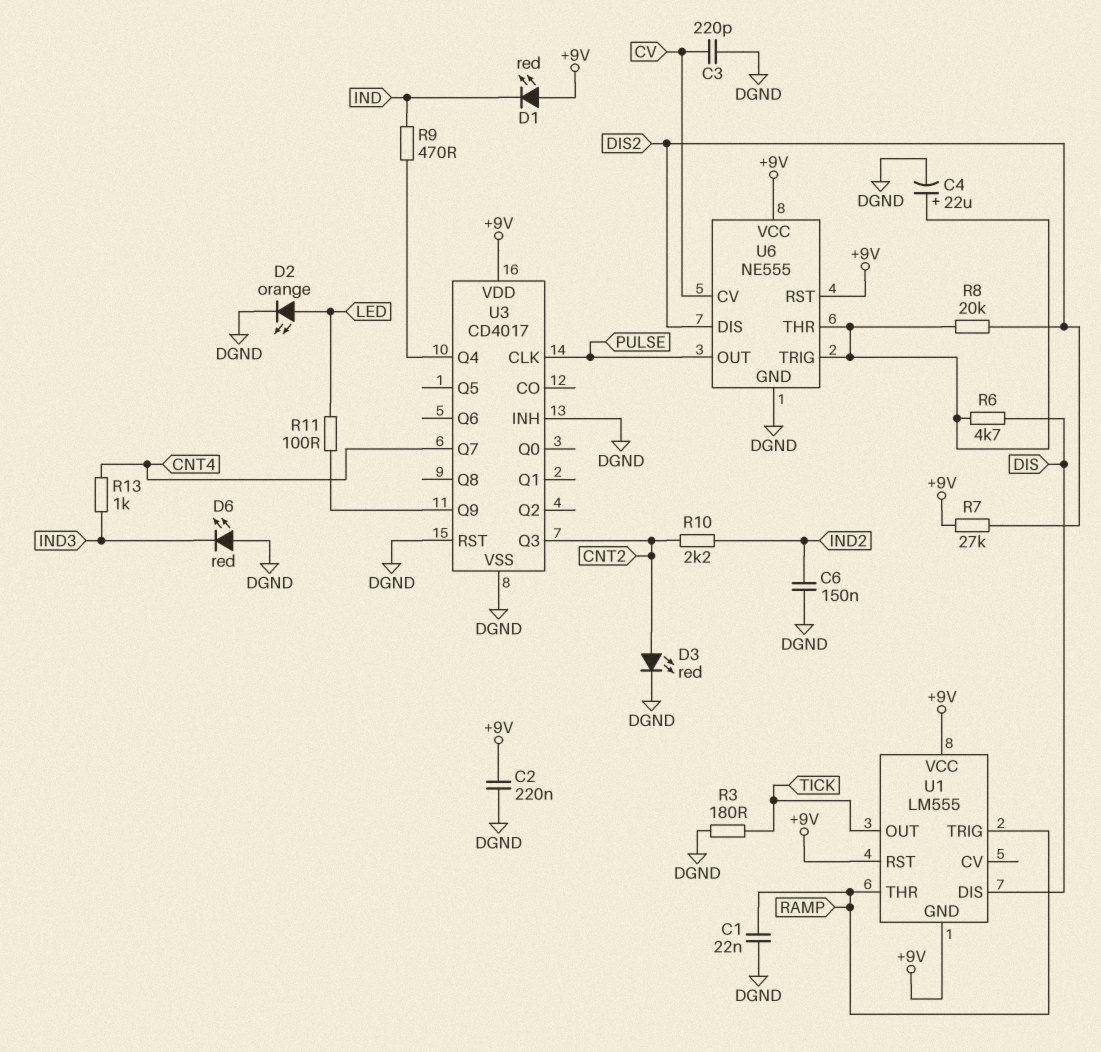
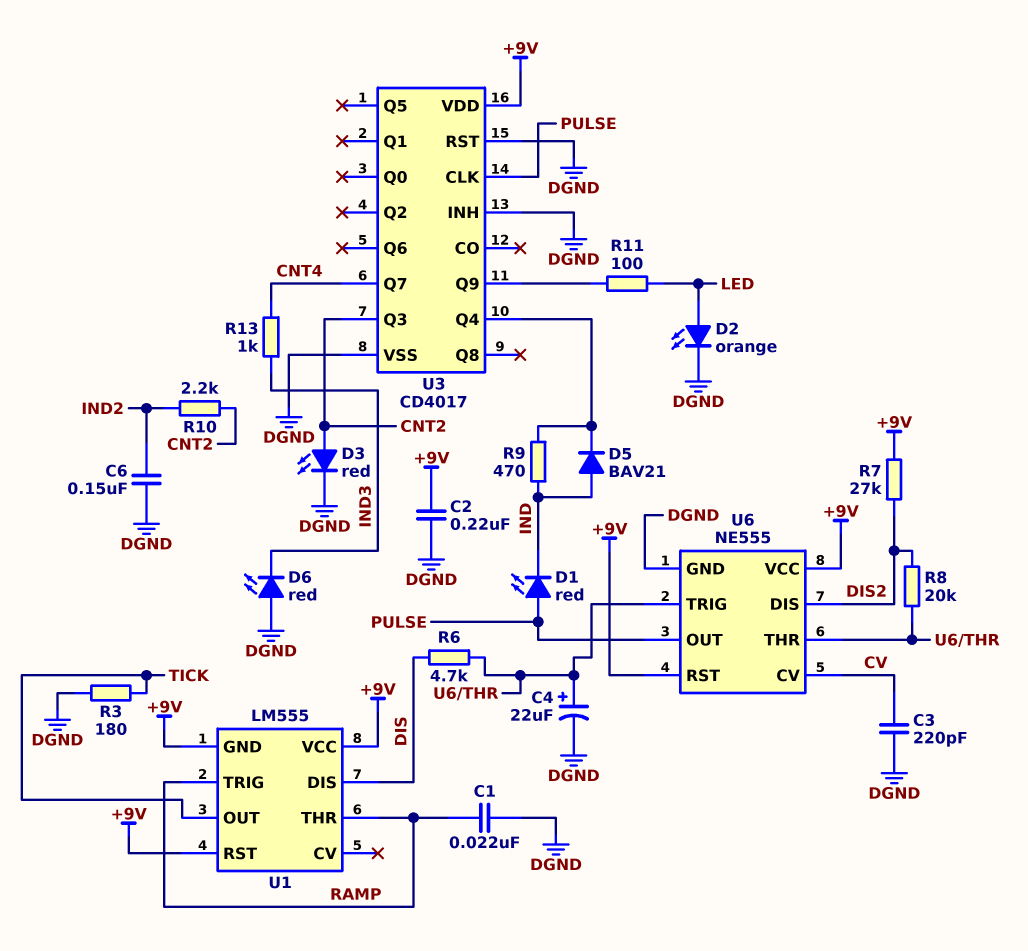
D1: LED red (A +9V, K IND) -> LED red (A PULSE, K IND)
D5: none -> diode BAV21 (A IND, K U3/Q4)

